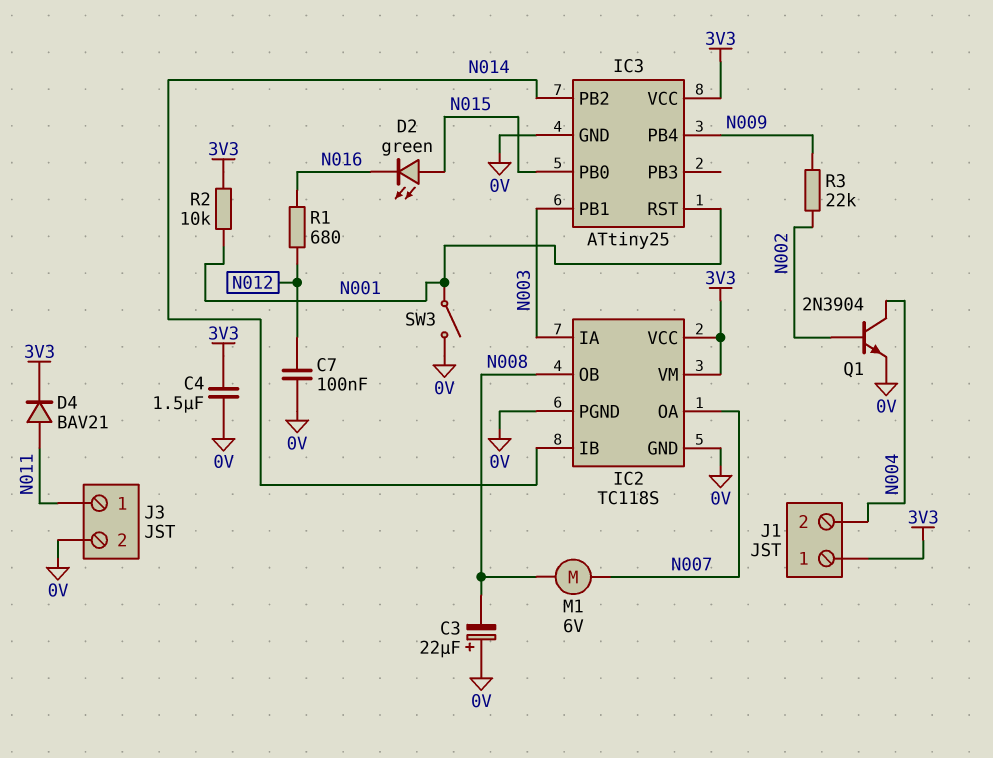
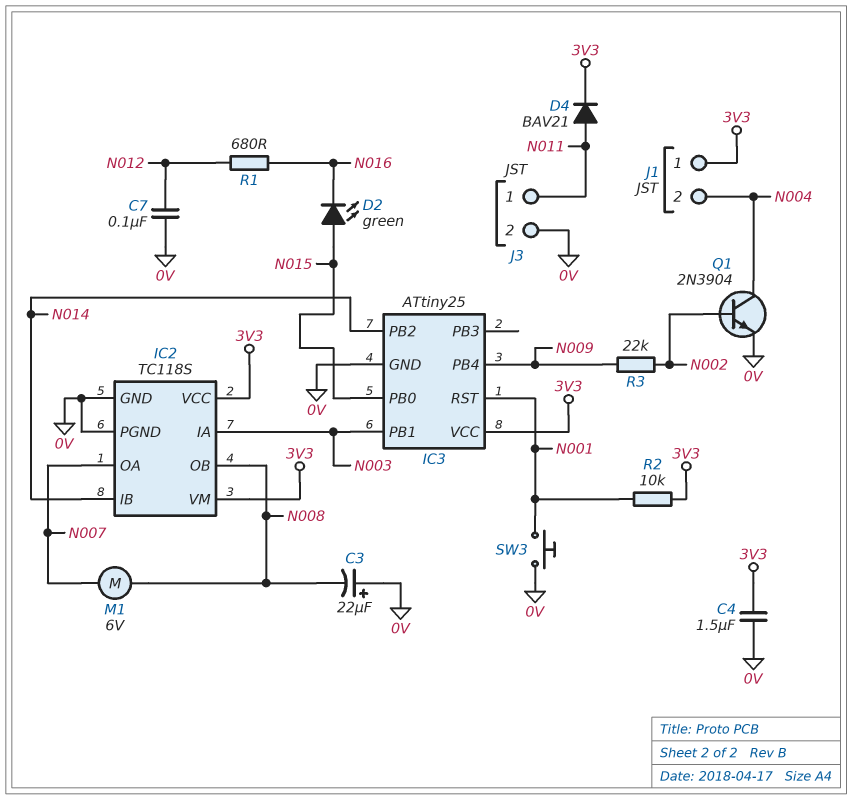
SW3: switch (0V, N001) -> button (0V, N001)

